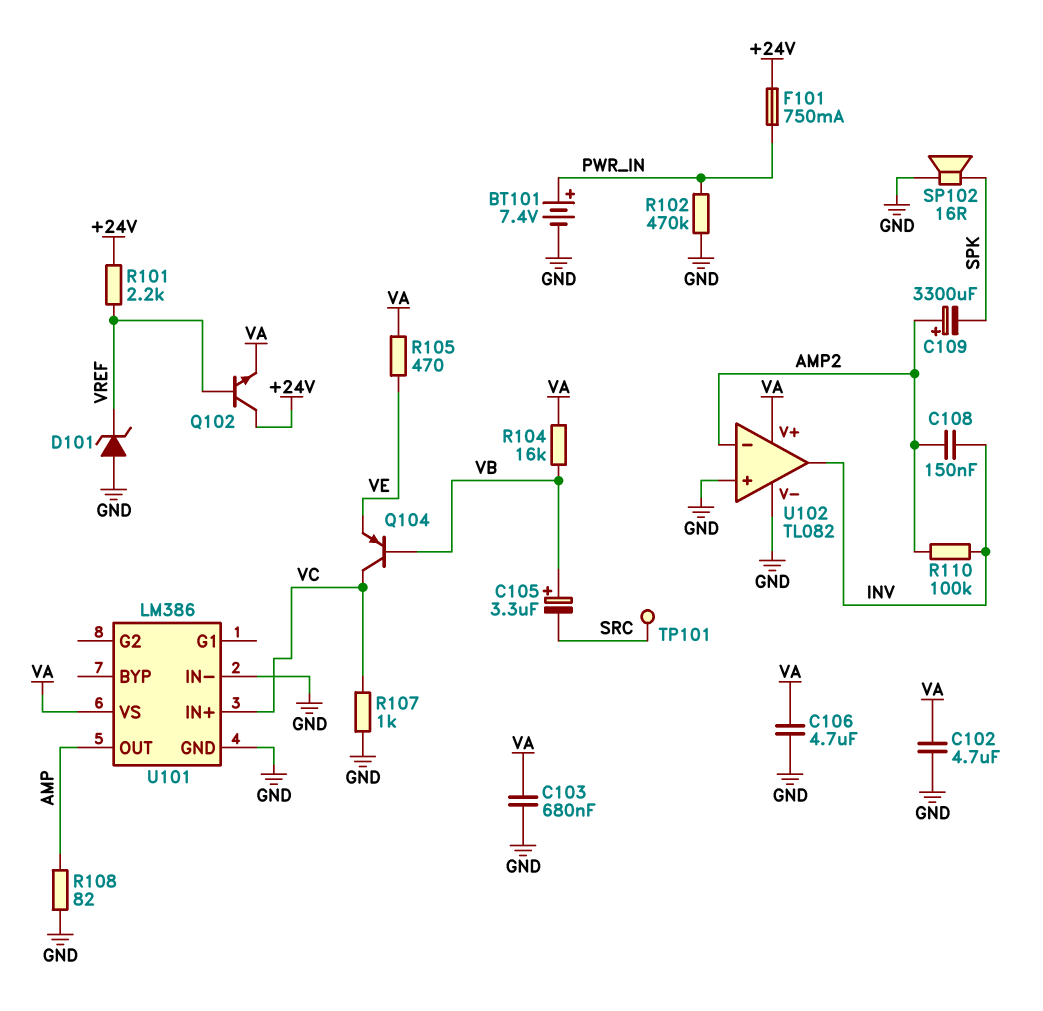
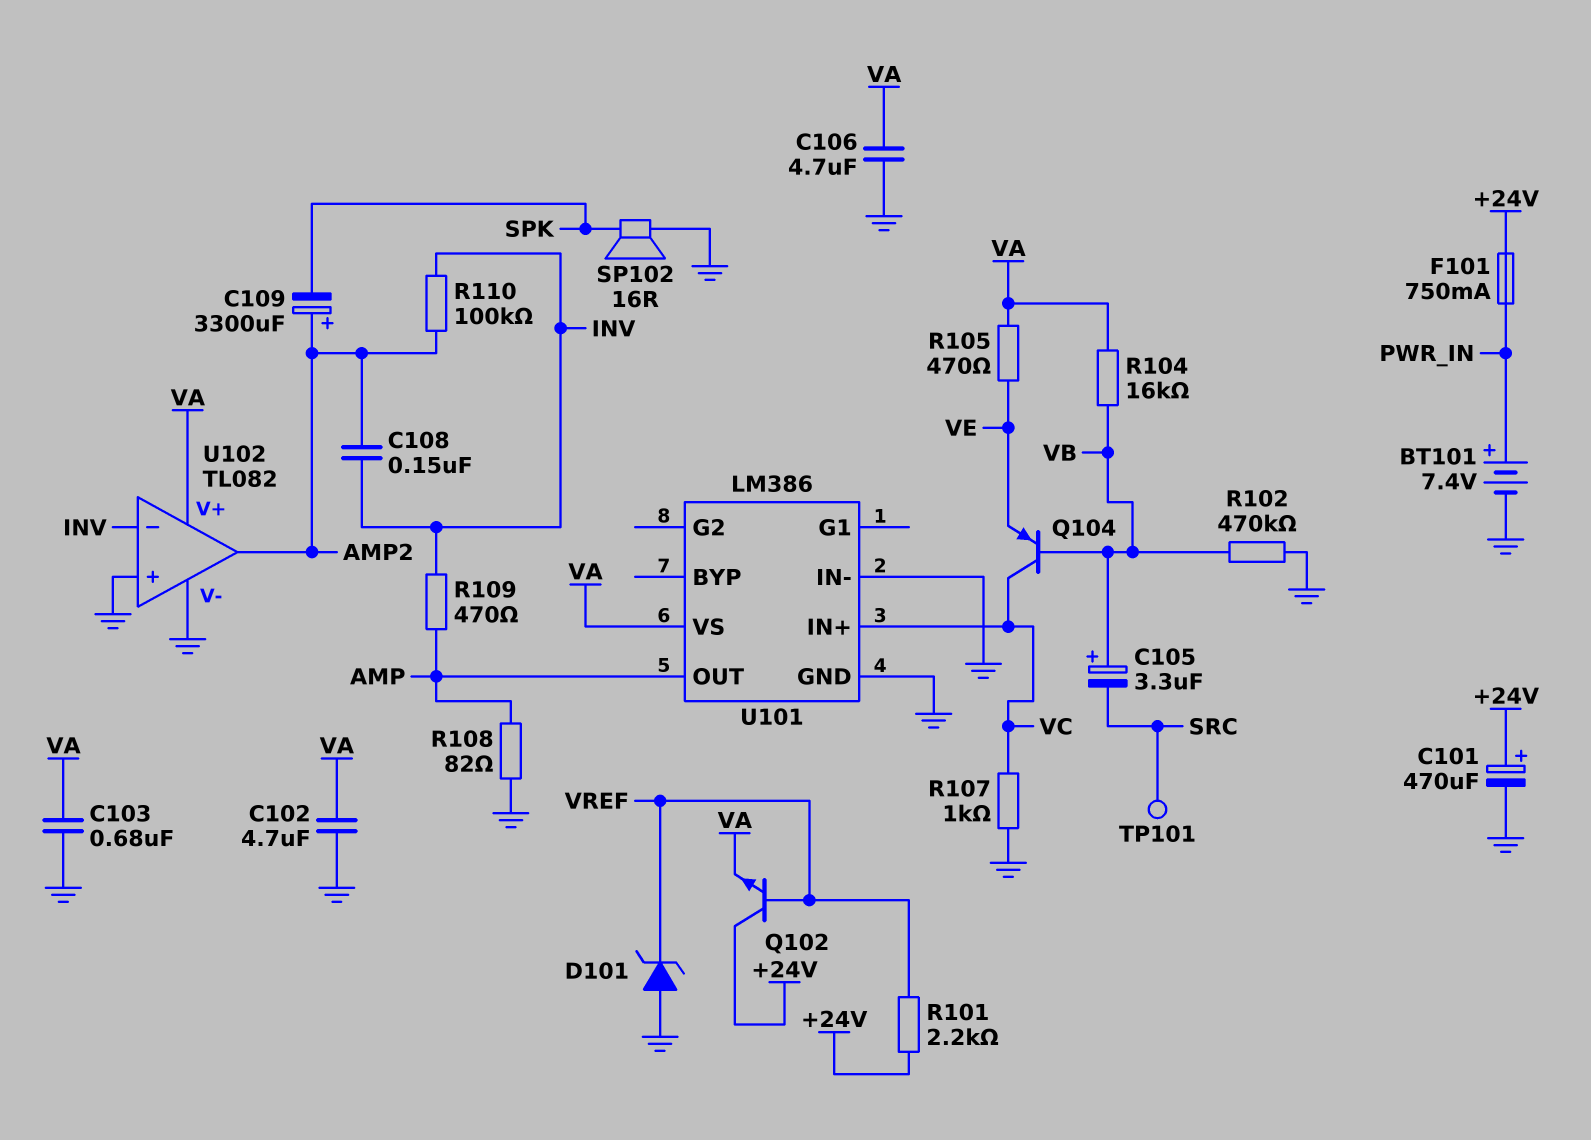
C101: none -> 470uF (plus +24V, minus GND)
R102: 470k (GND, PWR_IN) -> 470k (GND, VB)
R109: none -> 470 (AMP, INV)
U102 pin in-: AMP2 -> INV
U102 pin out: INV -> AMP2

